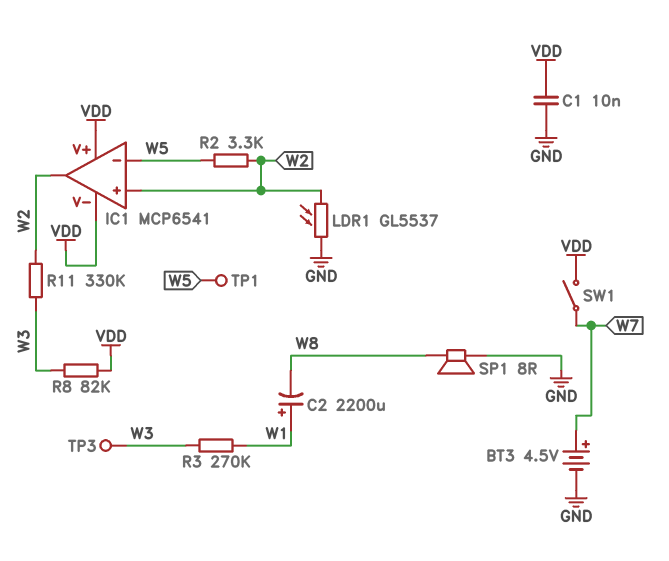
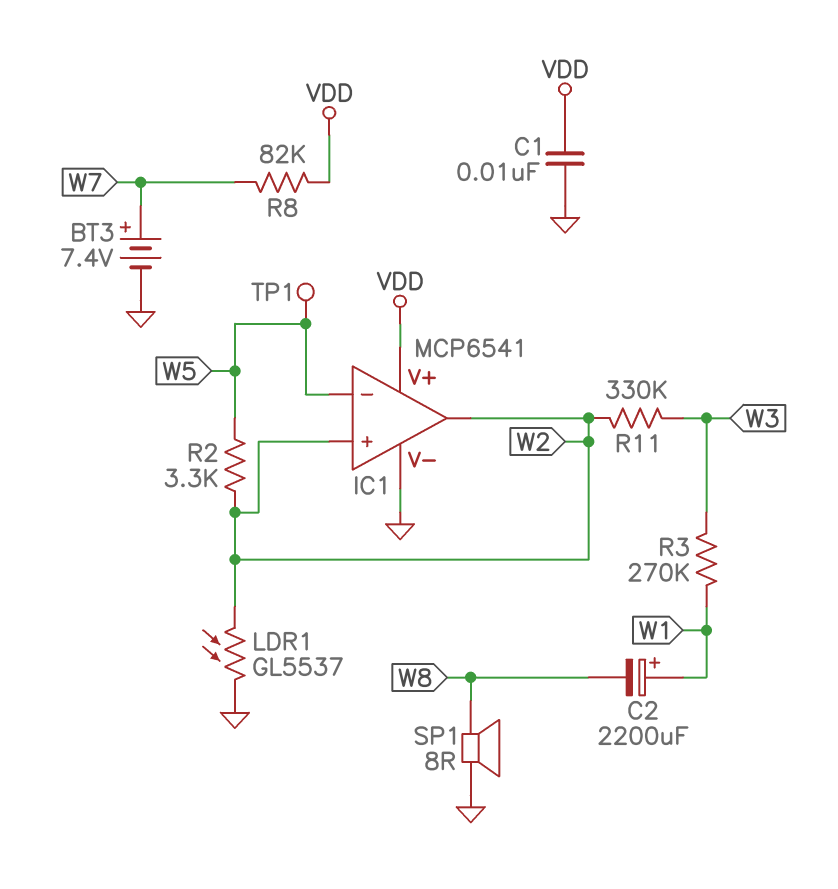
BT3: 4.5V (plus W7, minus GND) -> 7.4V (plus W7, minus GND)
IC1 pin V-: VDD -> GND
R8: 82k (VDD, W3) -> 82k (VDD, W7)
SW1: switch (VDD, W7) -> none
TP3: test point (W3) -> none

